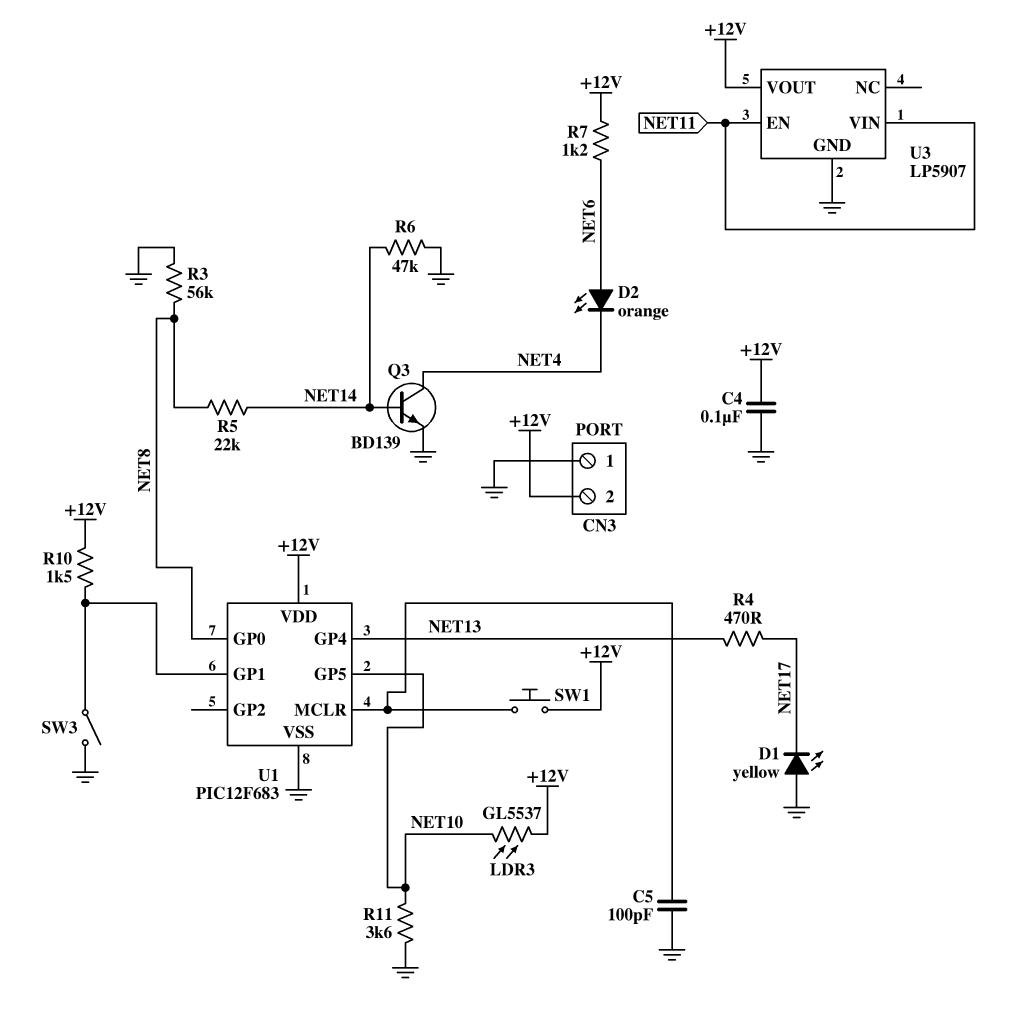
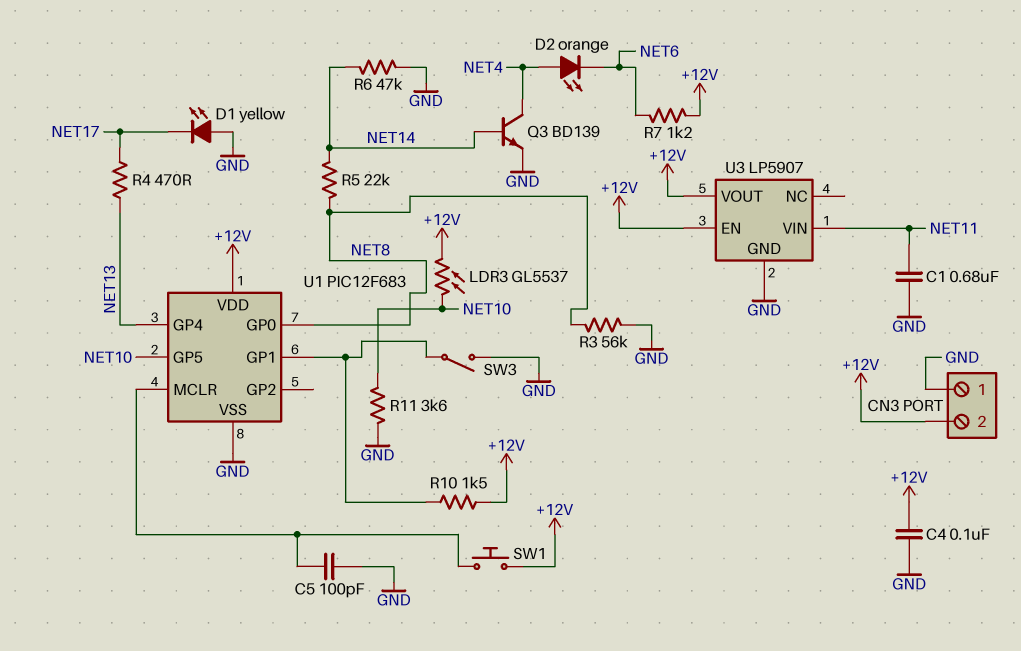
C1: none -> 680nF (GND, NET11)
D2: LED orange (A NET6, K NET4) -> LED orange (A NET4, K NET6)
U3 pin EN: NET11 -> +12V

